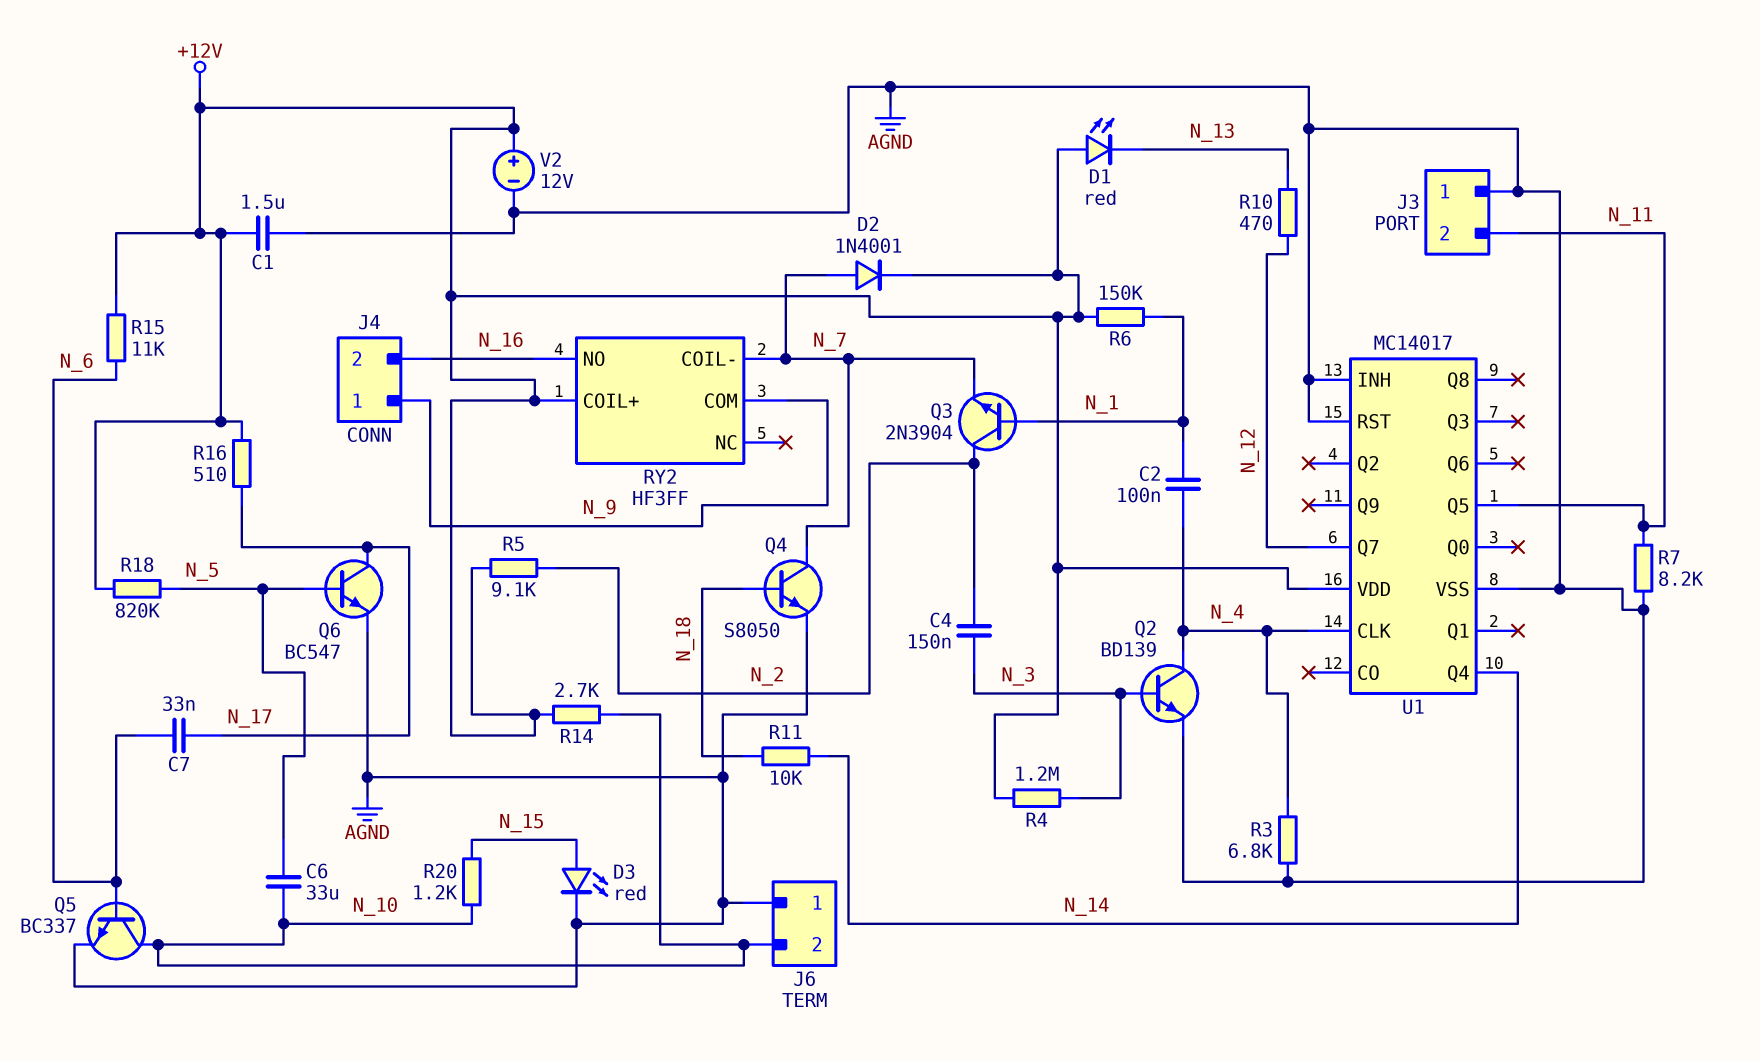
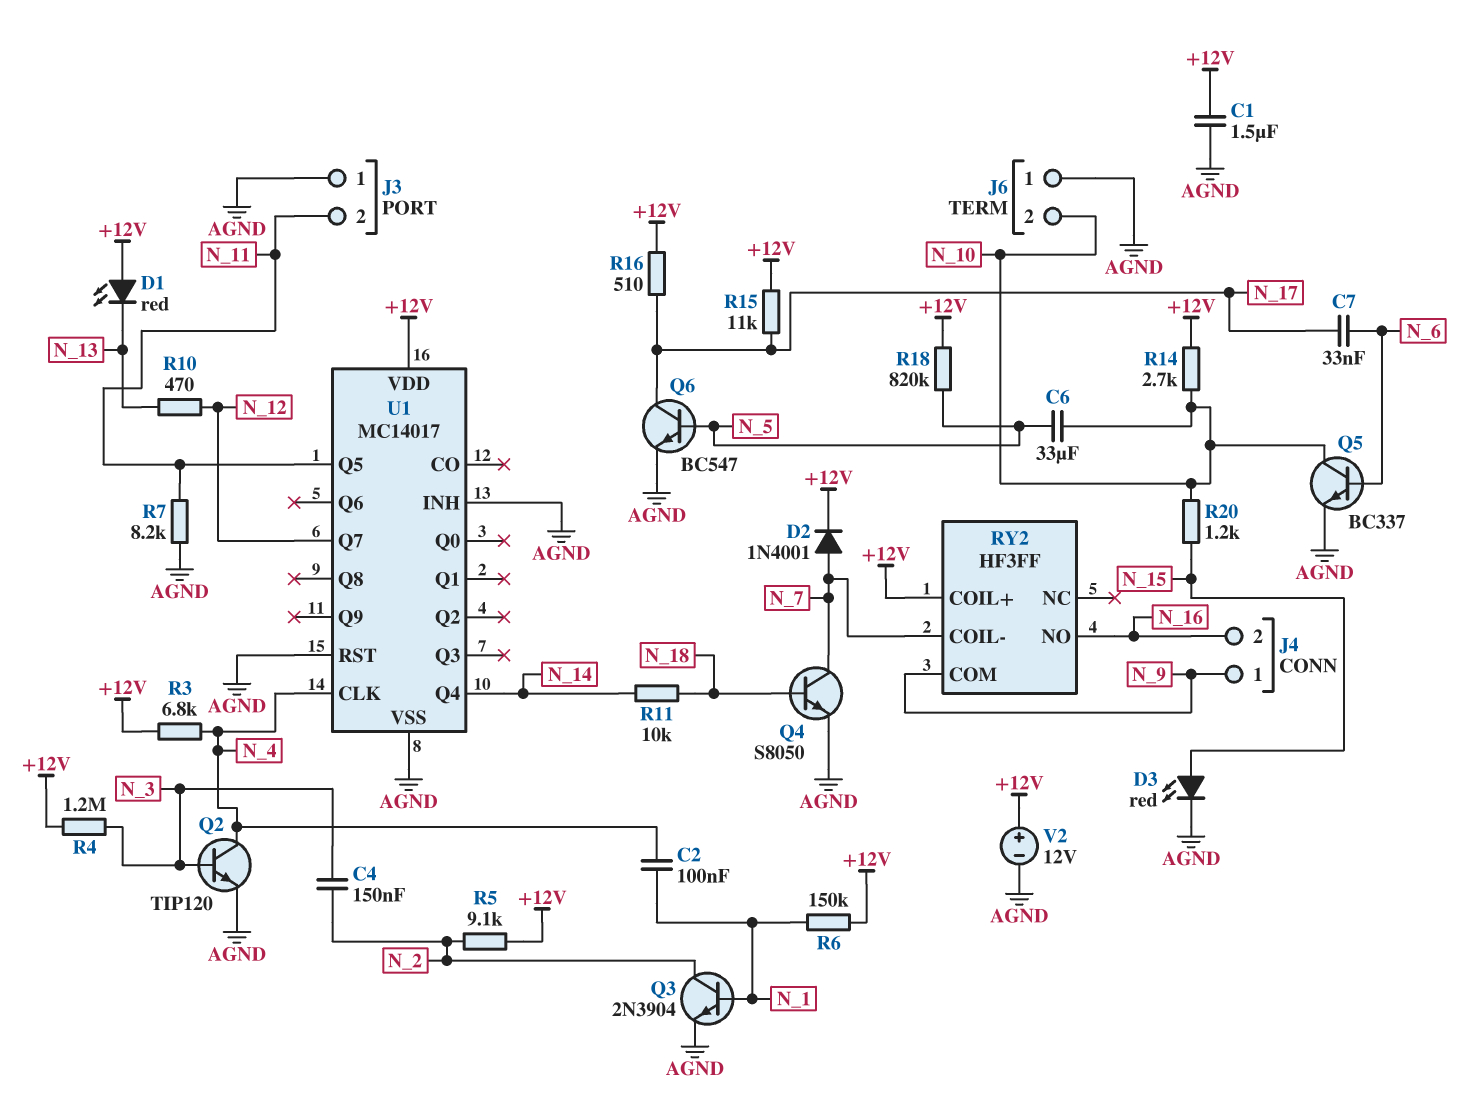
Q2: NPN BD139 (B N_3, C N_4, E AGND) -> NPN TIP120 (B N_3, C N_4, E AGND)
Q3: NPN 2N3904 (B N_1, C N_2, E N_7) -> NPN 2N3904 (B N_1, C N_2, E AGND)
R3: 6.8k (AGND, N_4) -> 6.8k (+12V, N_4)
R15: 11k (+12V, N_6) -> 11k (+12V, N_17)

